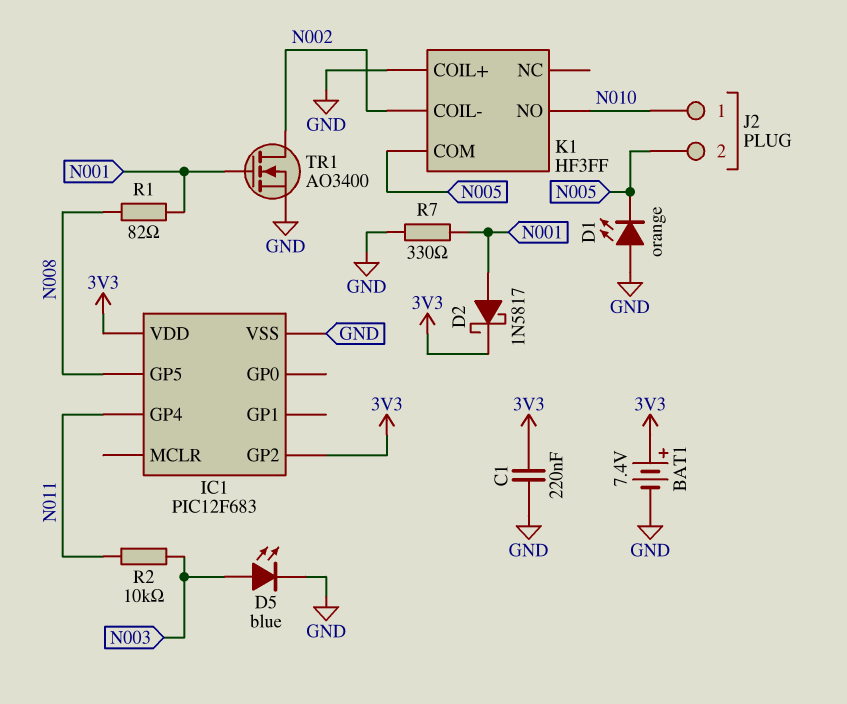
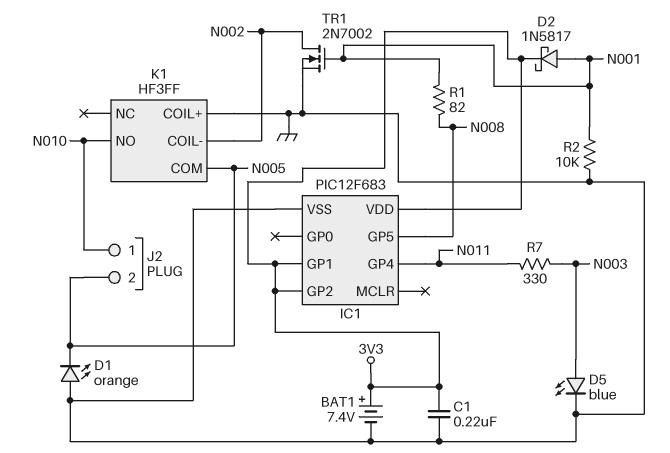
IC1 pin GP1: none -> 3V3
R2: 10k (N003, N011) -> 10k (GND, N001)
R7: 330 (GND, N001) -> 330 (N003, N011)
TR1: NMOS AO3400 (G N001, D N002, S GND) -> NMOS 2N7002 (G N001, D N002, S GND)

